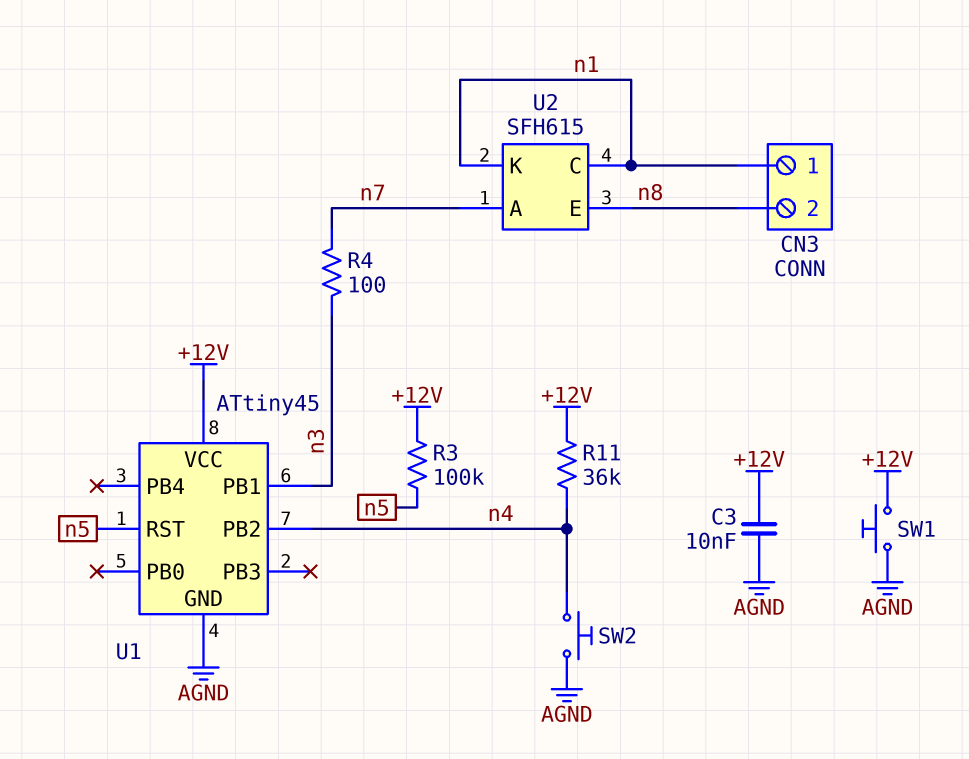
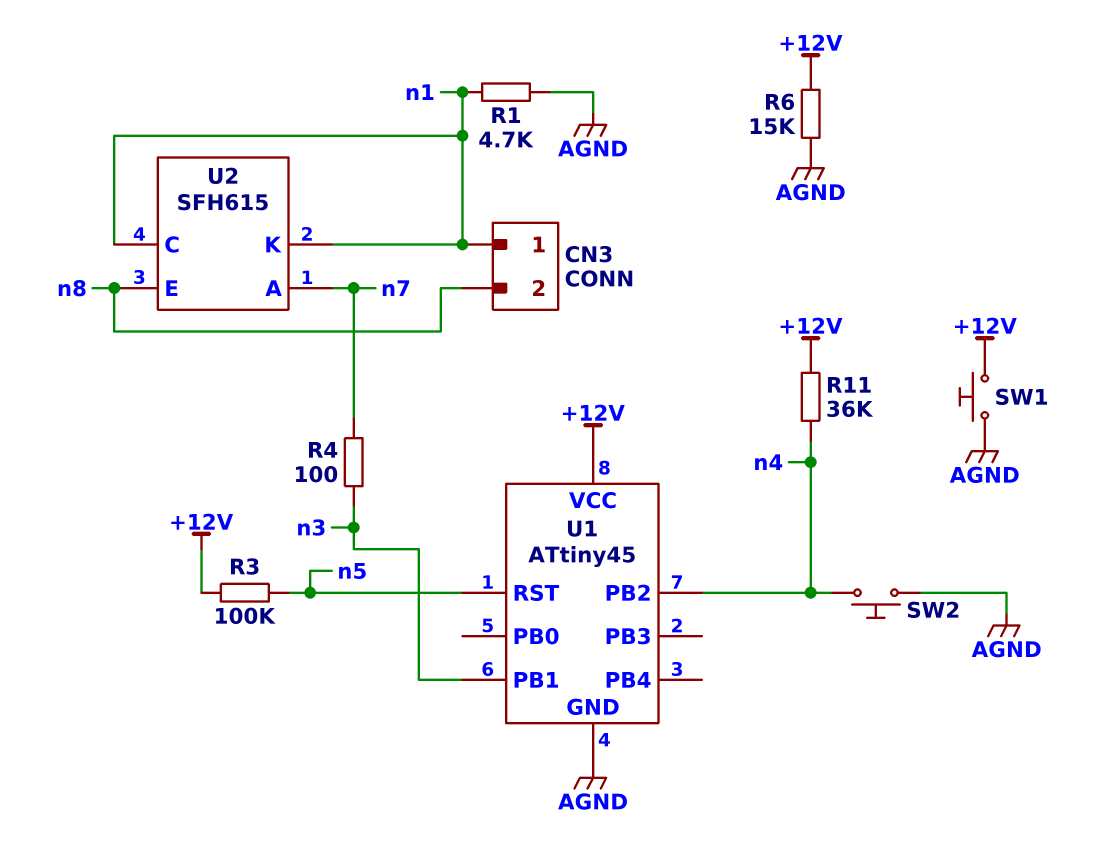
C3: 10nF (+12V, AGND) -> none
R1: none -> 4.7k (AGND, n1)
R6: none -> 15k (+12V, AGND)

